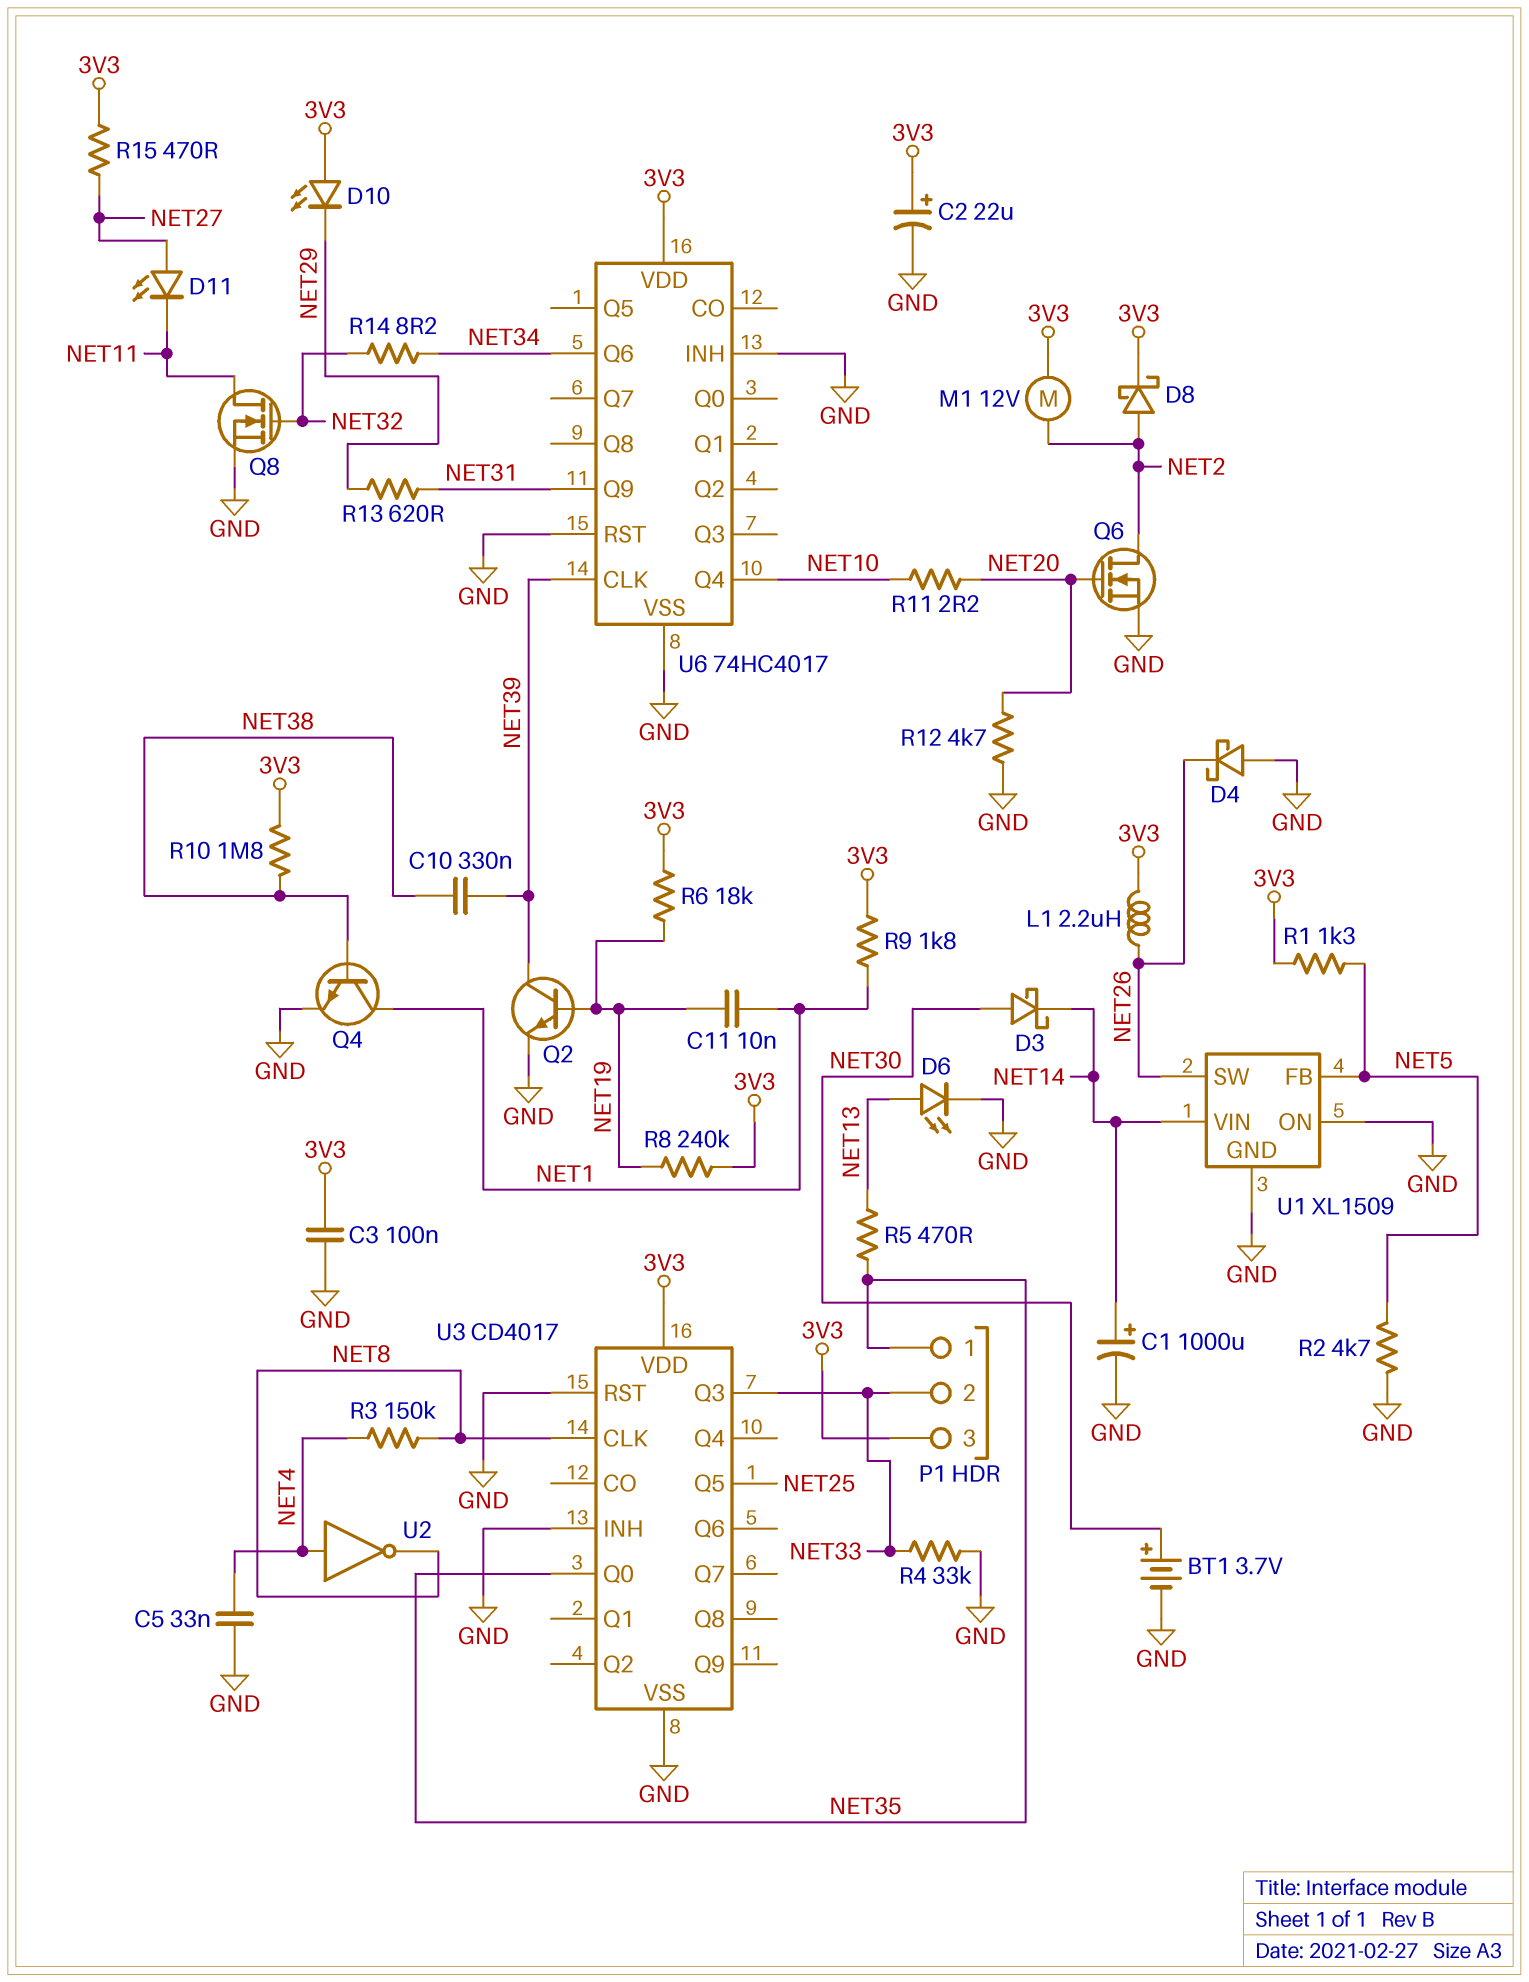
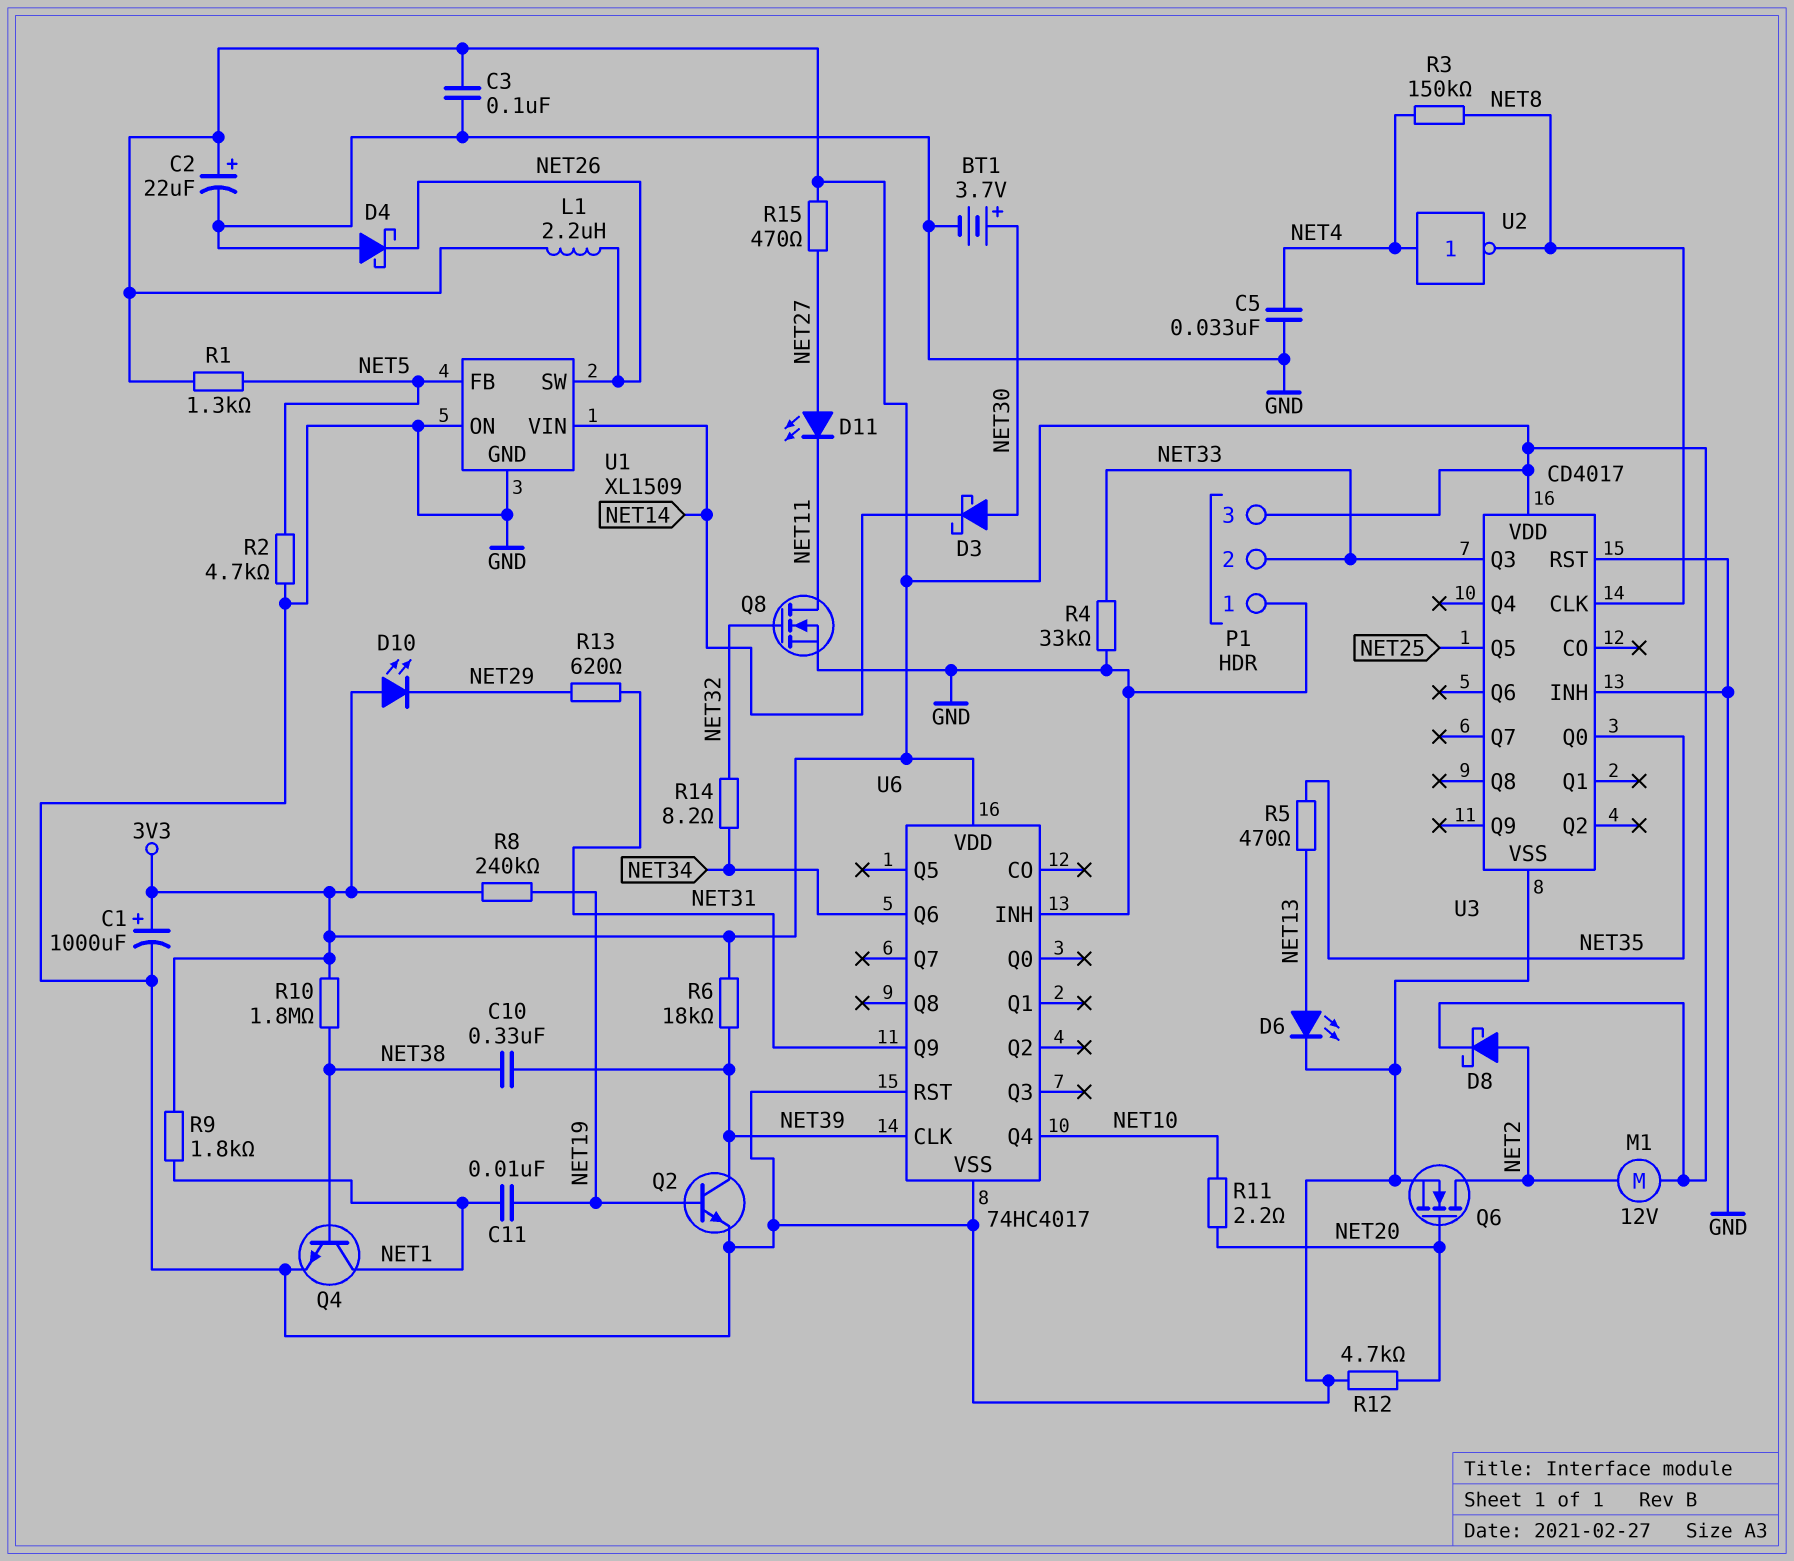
C1: 1000uF (plus NET14, minus GND) -> 1000uF (plus 3V3, minus GND)
P1 pin 1: NET35 -> GND
R6: 18k (3V3, NET19) -> 18k (3V3, NET39)

